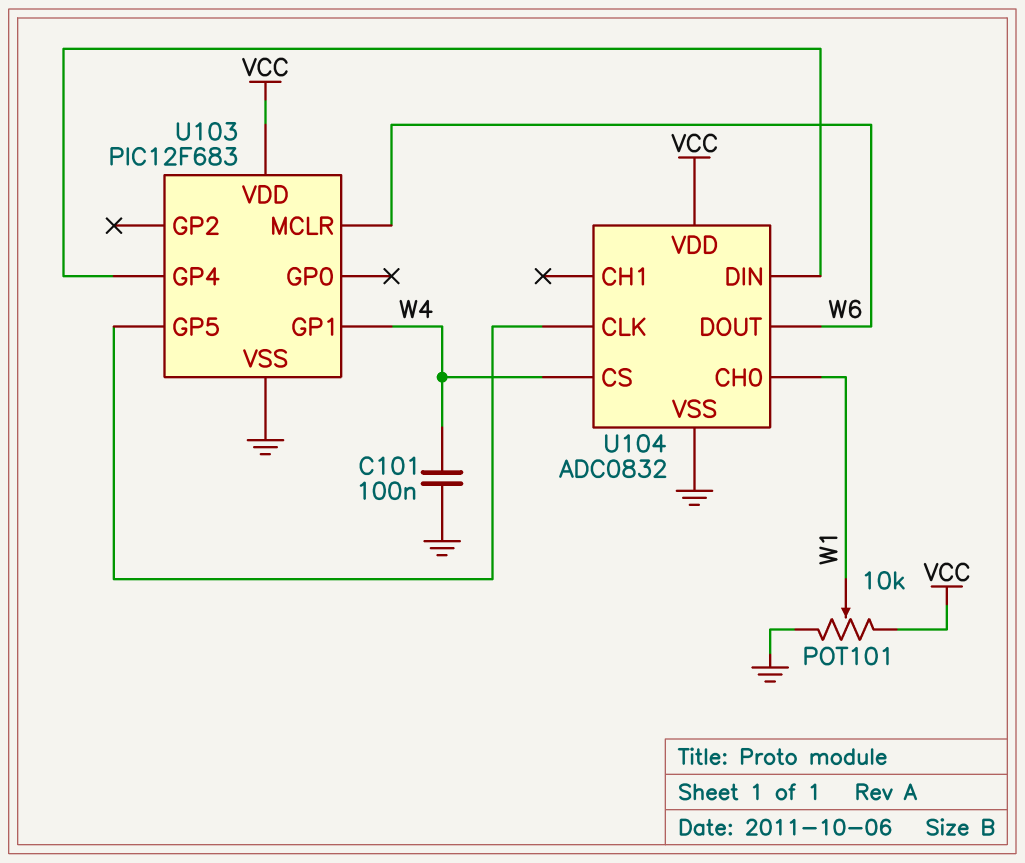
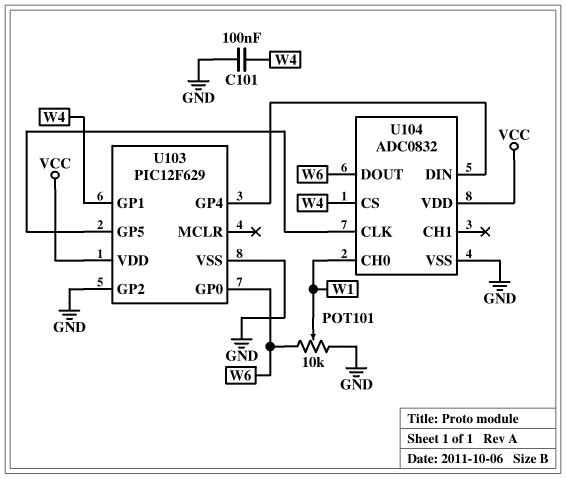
POT101: 10k (GND, VCC, wiper W1) -> 10k (GND, W6, wiper W1)
U103: PIC12F683 -> PIC12F629
U103 pin GP0: none -> W6
U103 pin GP2: none -> GND
U103 pin MCLR: W6 -> none

